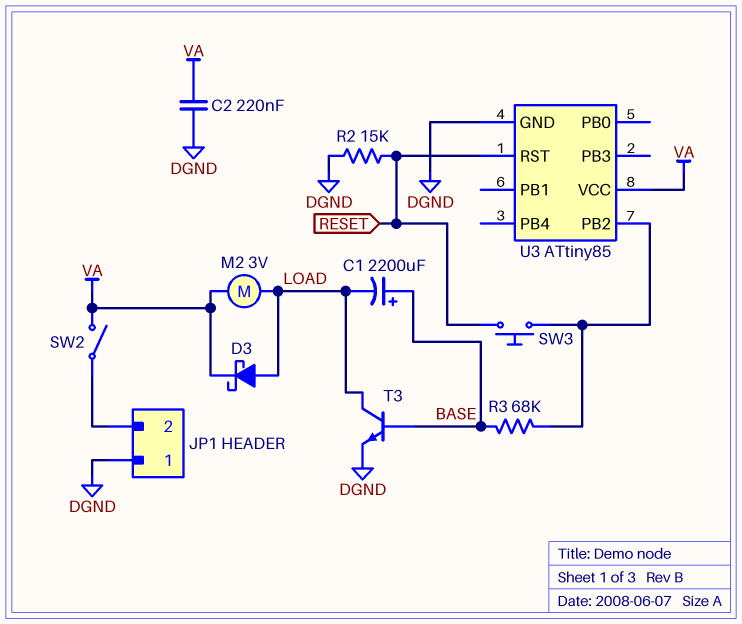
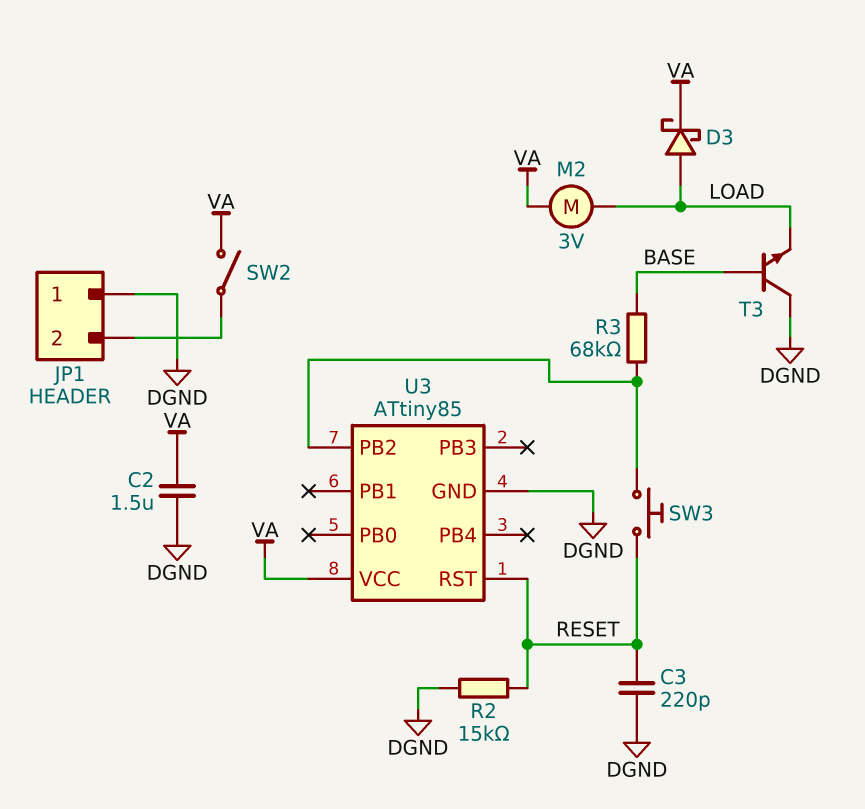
C1: 2200uF (plus BASE, minus LOAD) -> none
C2: 220nF (DGND, VA) -> 1.5uF (DGND, VA)
C3: none -> 220pF (DGND, RESET)
T3: NPN (B BASE, C LOAD, E DGND) -> NPN (B BASE, C DGND, E LOAD)

